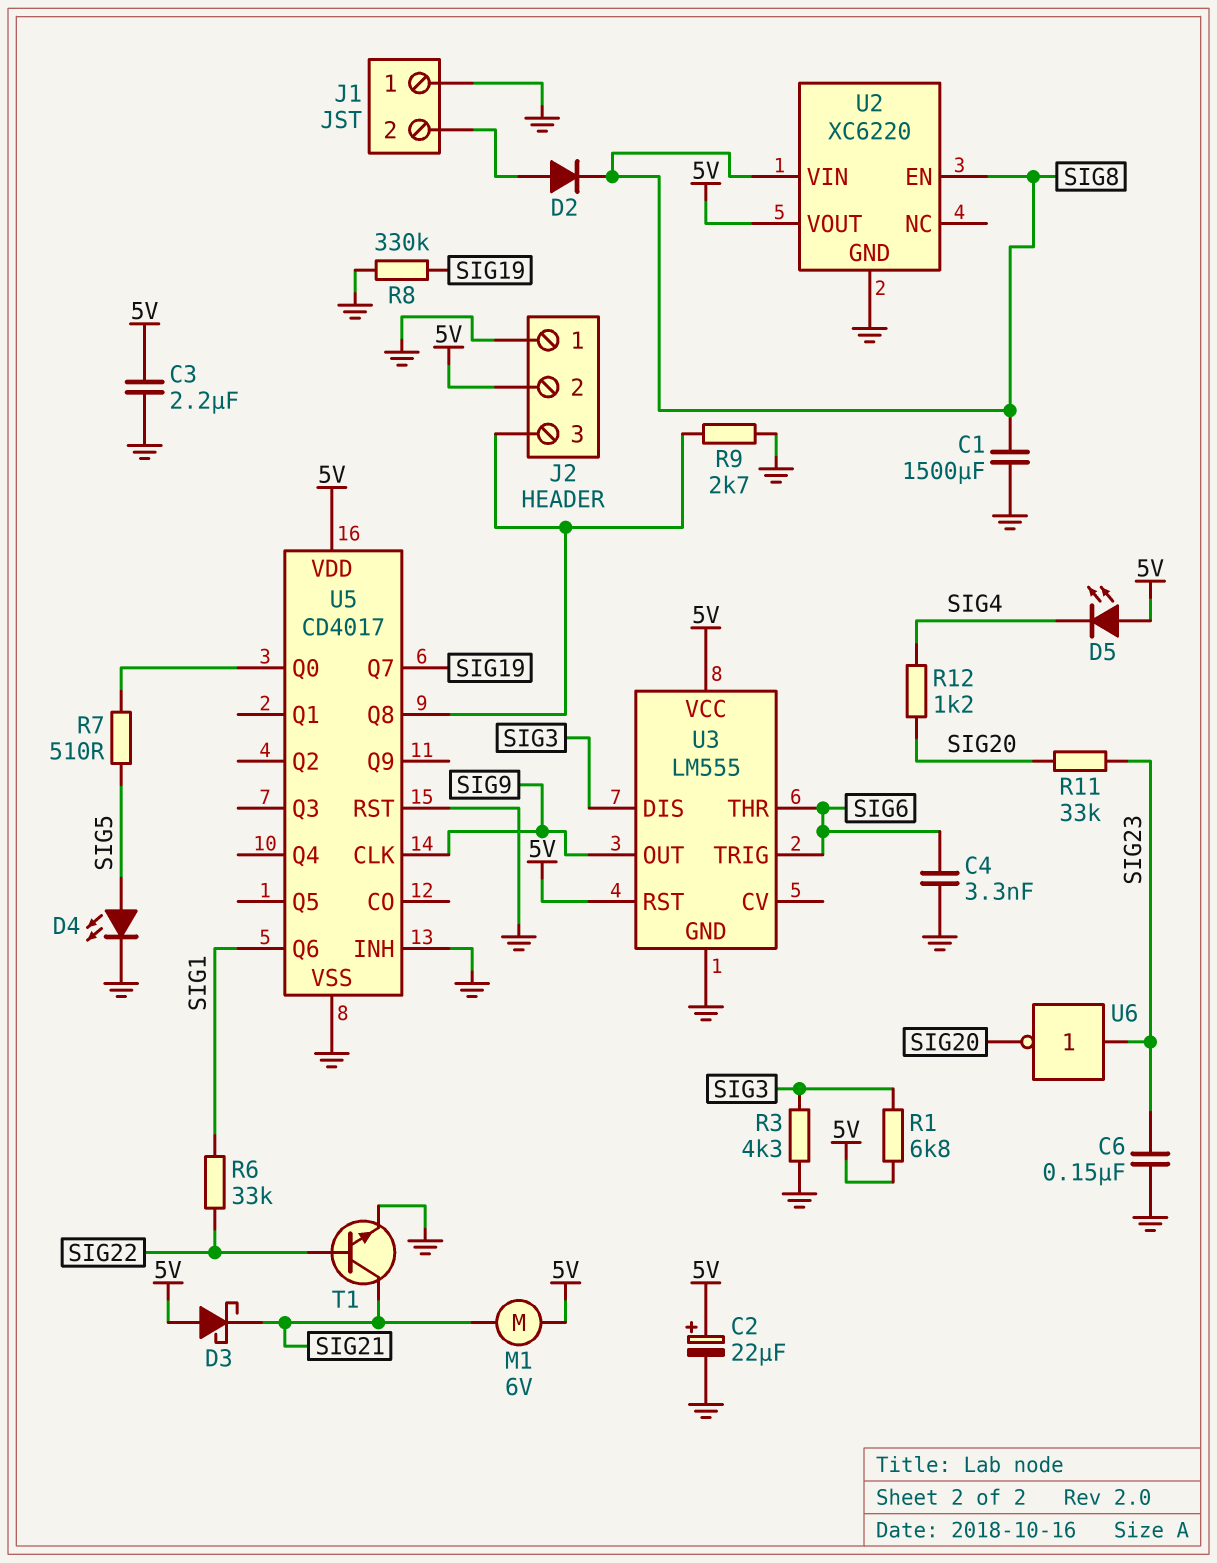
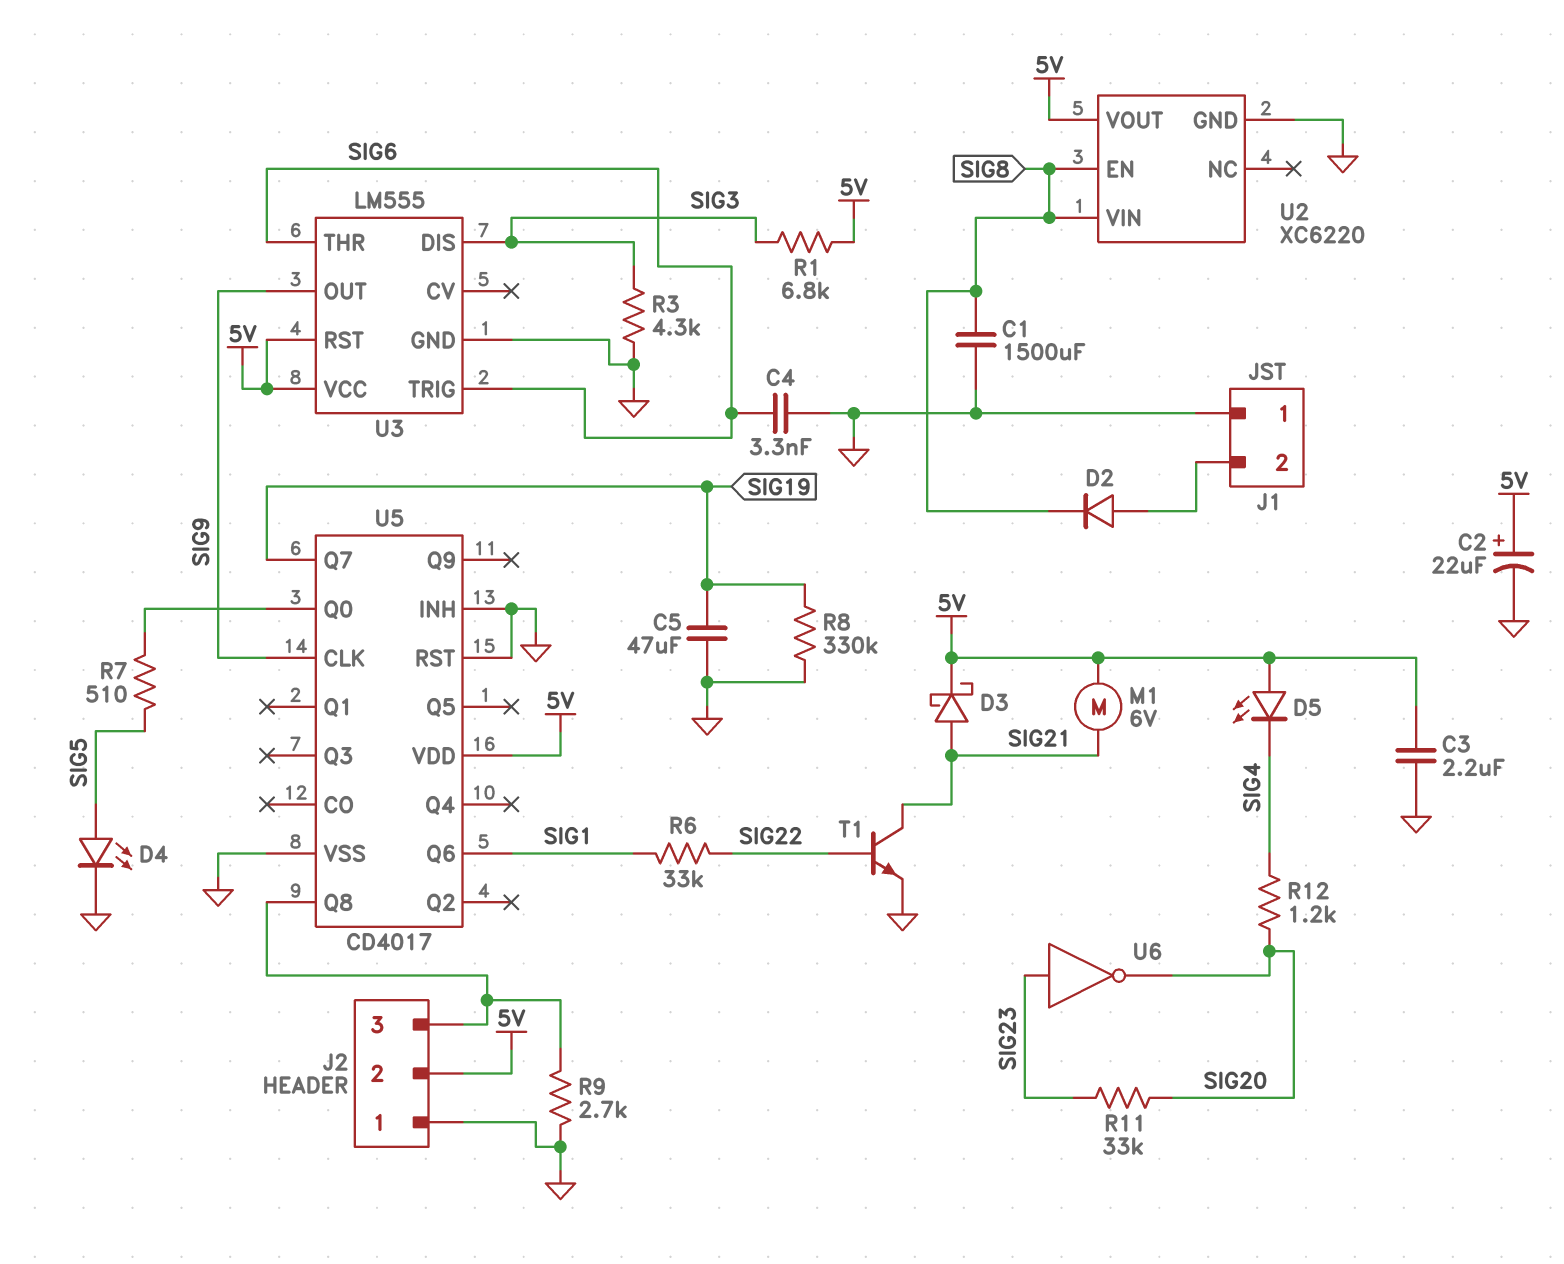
C5: none -> 47uF (GND, SIG19)
C6: 150nF (GND, SIG23) -> none
D3: schottky (A 5V, K SIG21) -> schottky (A SIG21, K 5V)

